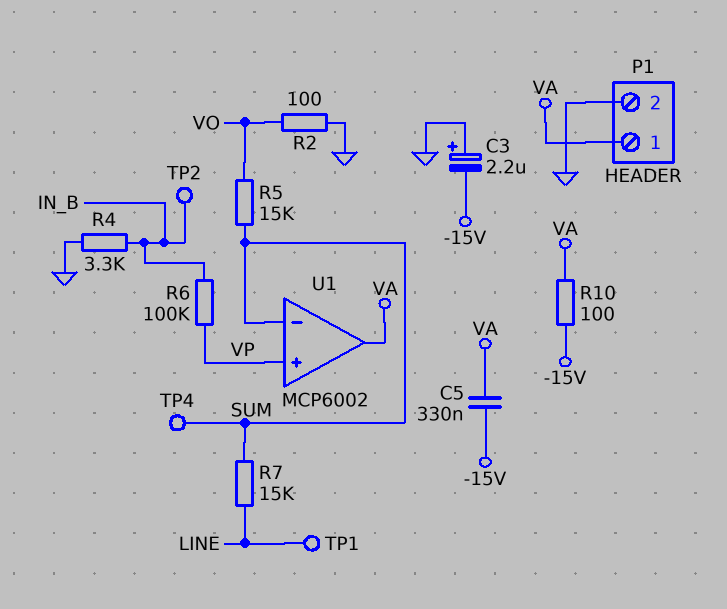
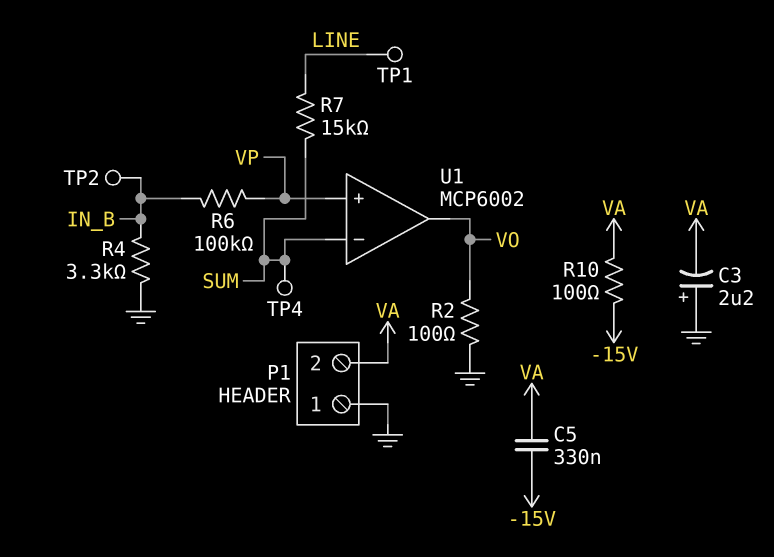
C3: 2.2uF (plus GND, minus -15V) -> 2.2uF (plus GND, minus VA)
P1 pin 1: VA -> GND
P1 pin 2: GND -> VA
R5: 15k (SUM, VO) -> none
U1 pin out: VA -> VO

